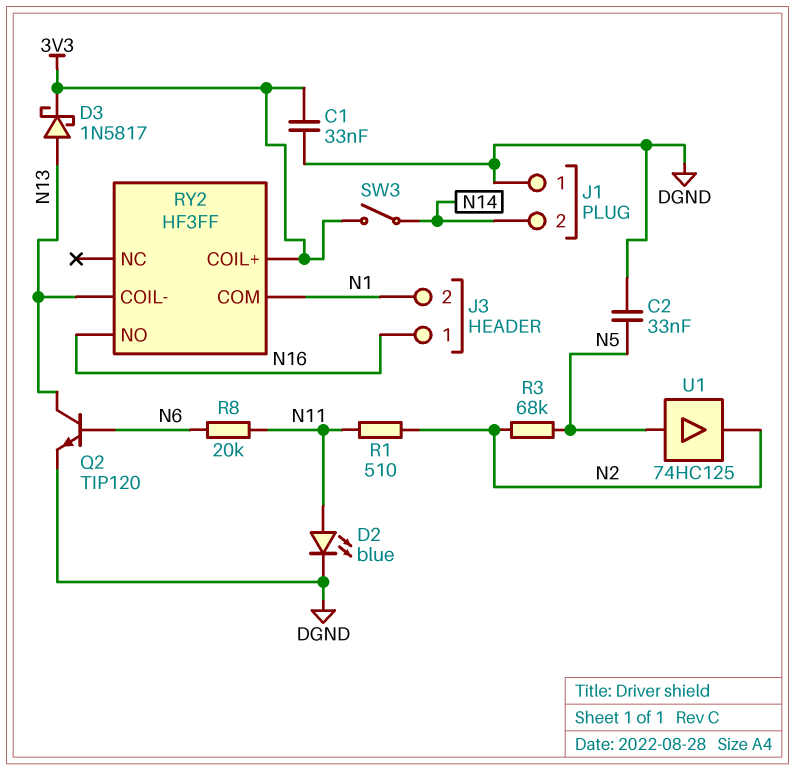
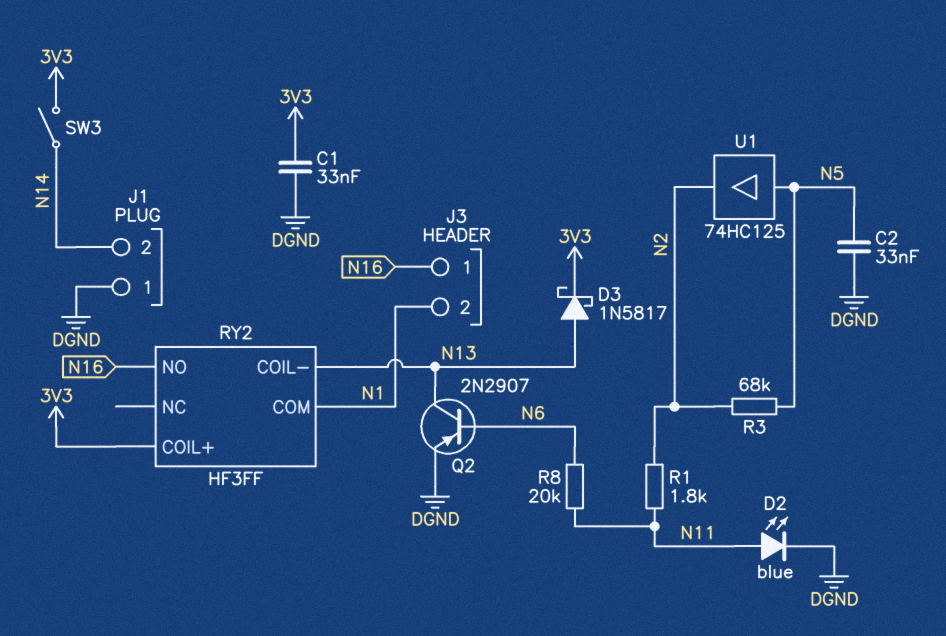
Q2: NPN TIP120 (B N6, C N13, E DGND) -> PNP 2N2907 (B N6, C N13, E DGND)
R1: 510 (N2, N11) -> 1.8k (N2, N11)

